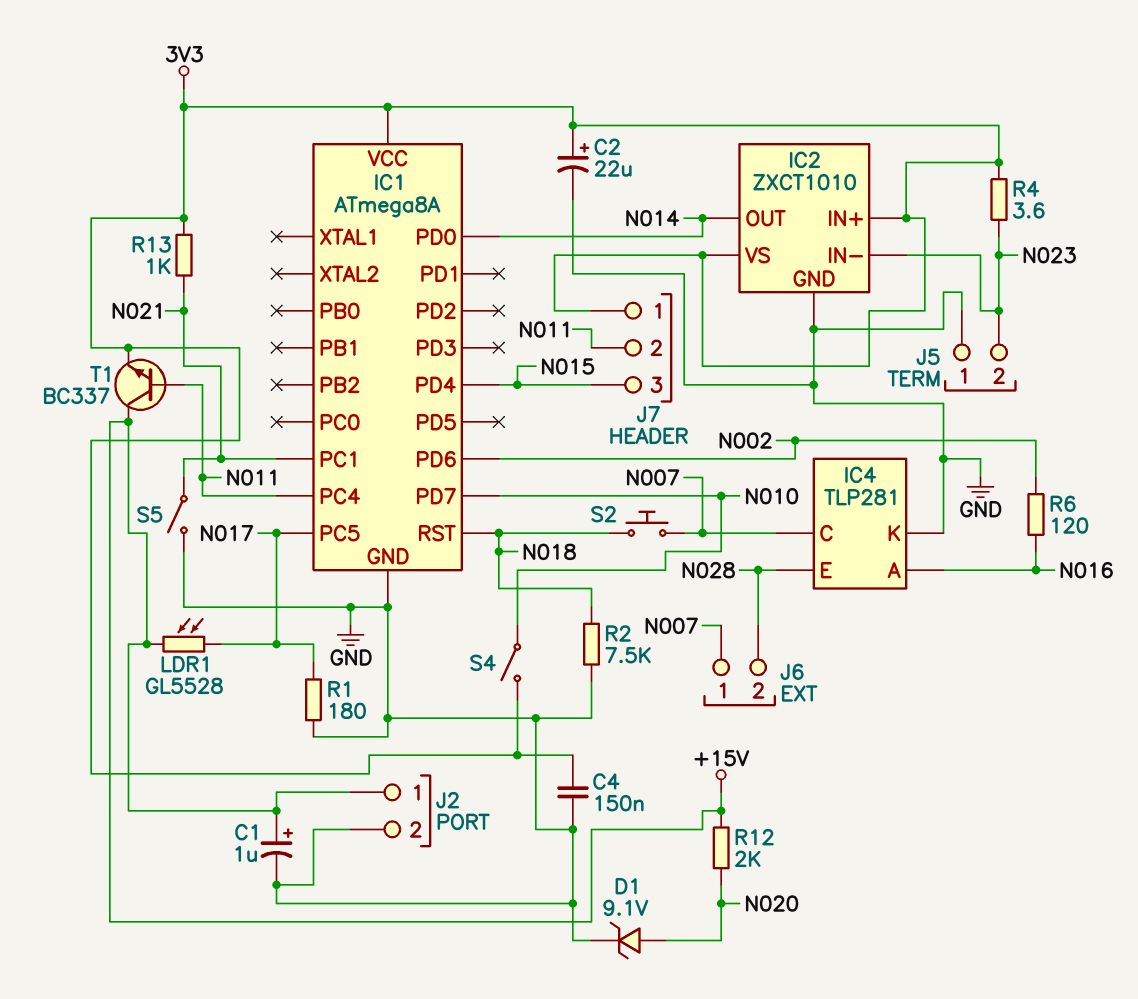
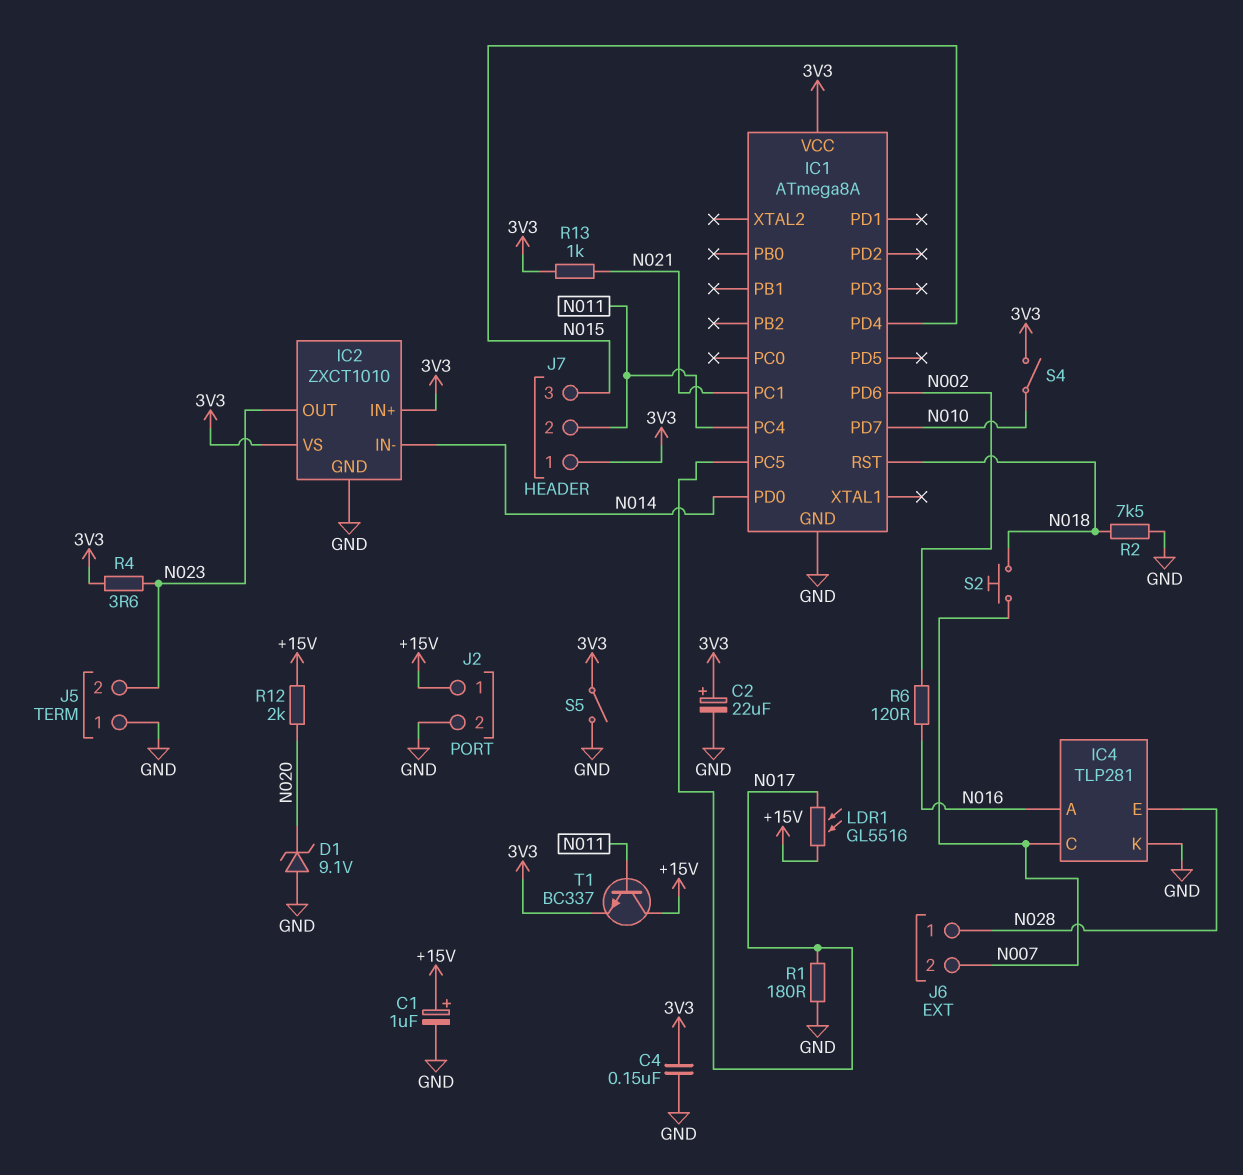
D1: zener 9.1V (A N020, K GND) -> zener 9.1V (A GND, K N020)
IC2 pin IN-: N023 -> N014
IC2 pin OUT: N014 -> N023
J6 pin 1: N007 -> N028
J6 pin 2: N028 -> N007
LDR1: GL5528 (+15V, N017) -> GL5516 (+15V, N017)
S5: switch (GND, N021) -> switch (3V3, GND)

